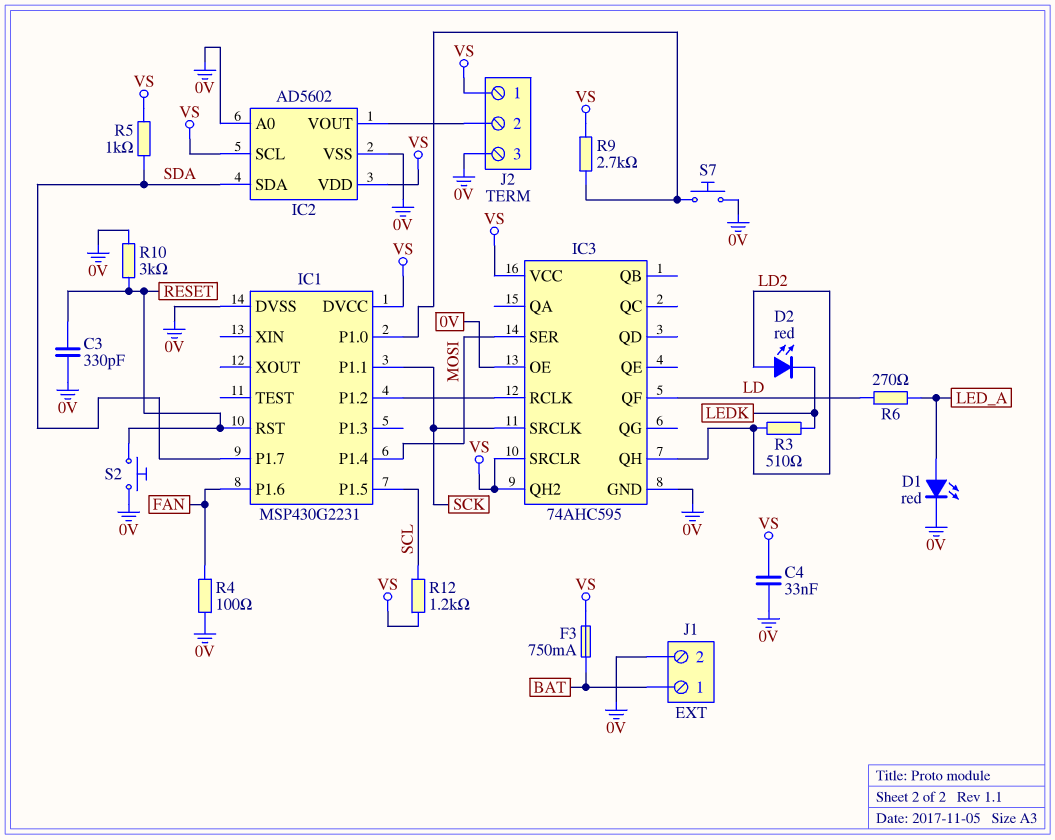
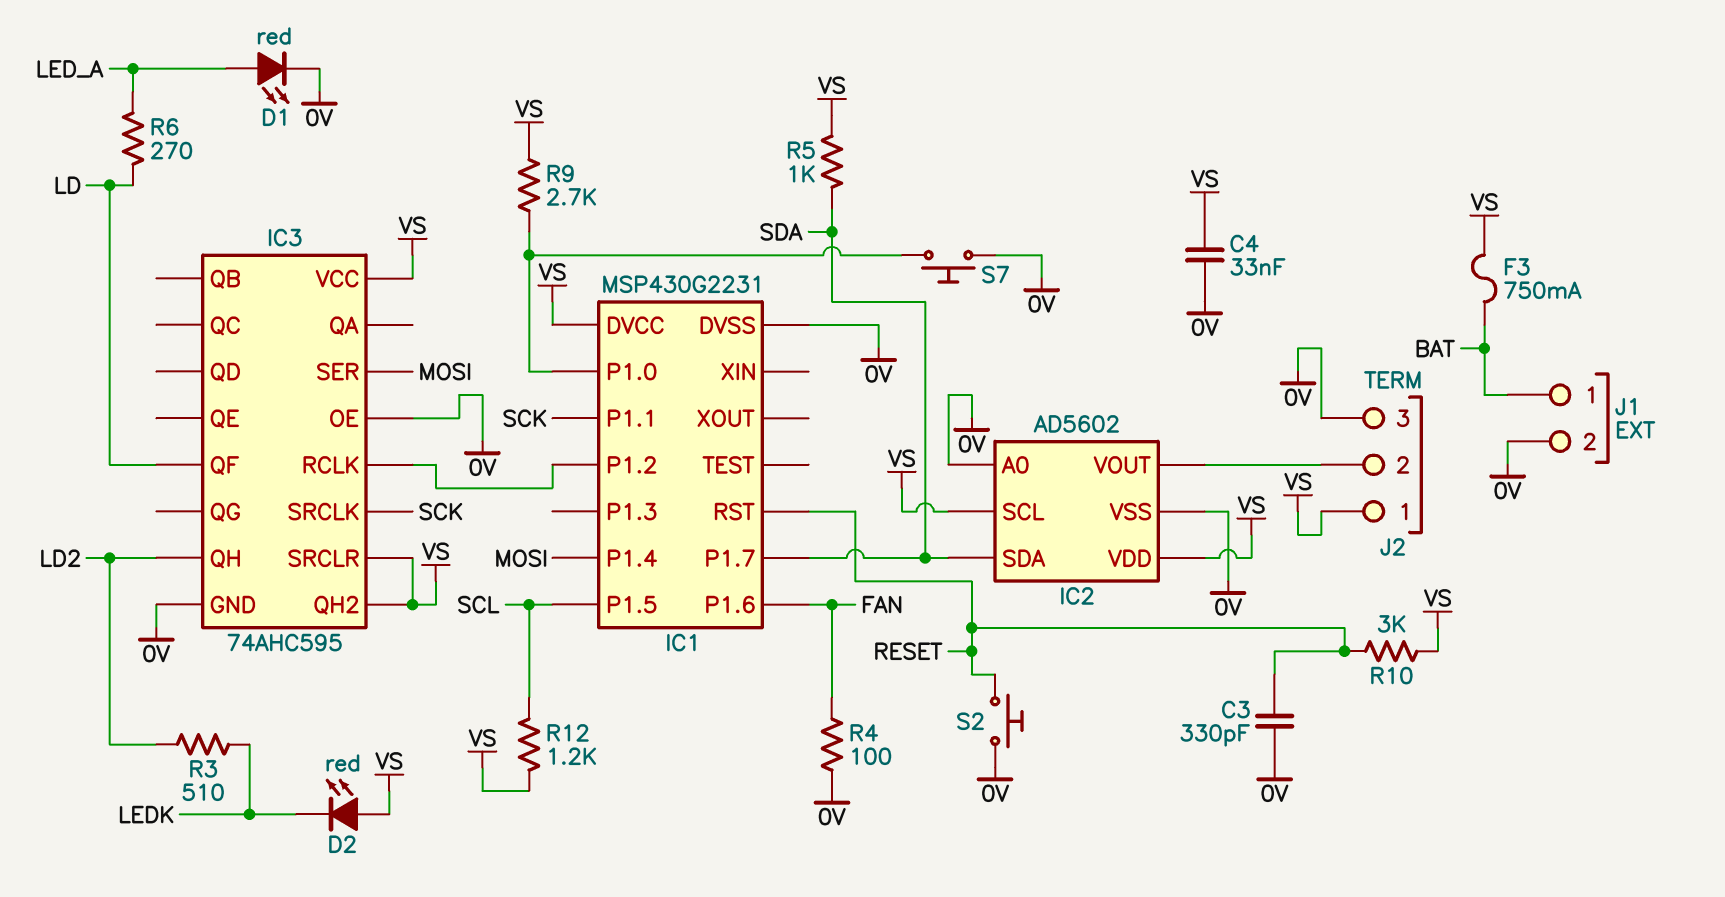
D2: LED red (A LD2, K LEDK) -> LED red (A VS, K LEDK)
R10: 3k (0V, RESET) -> 3k (RESET, VS)

